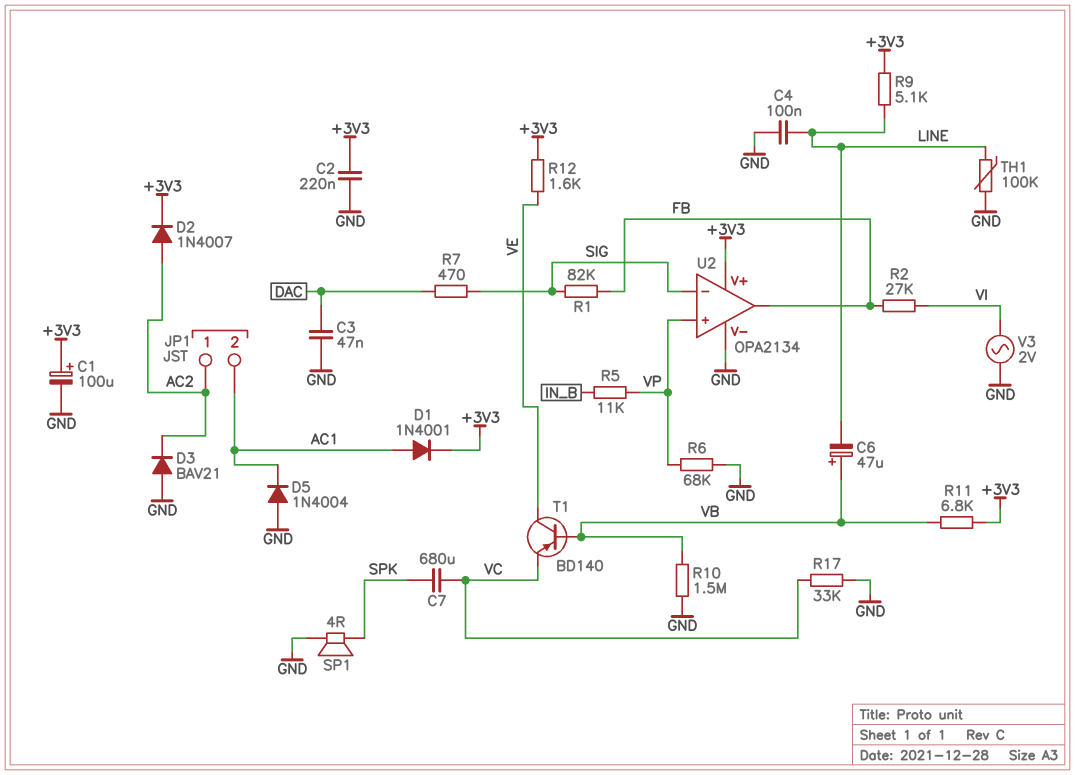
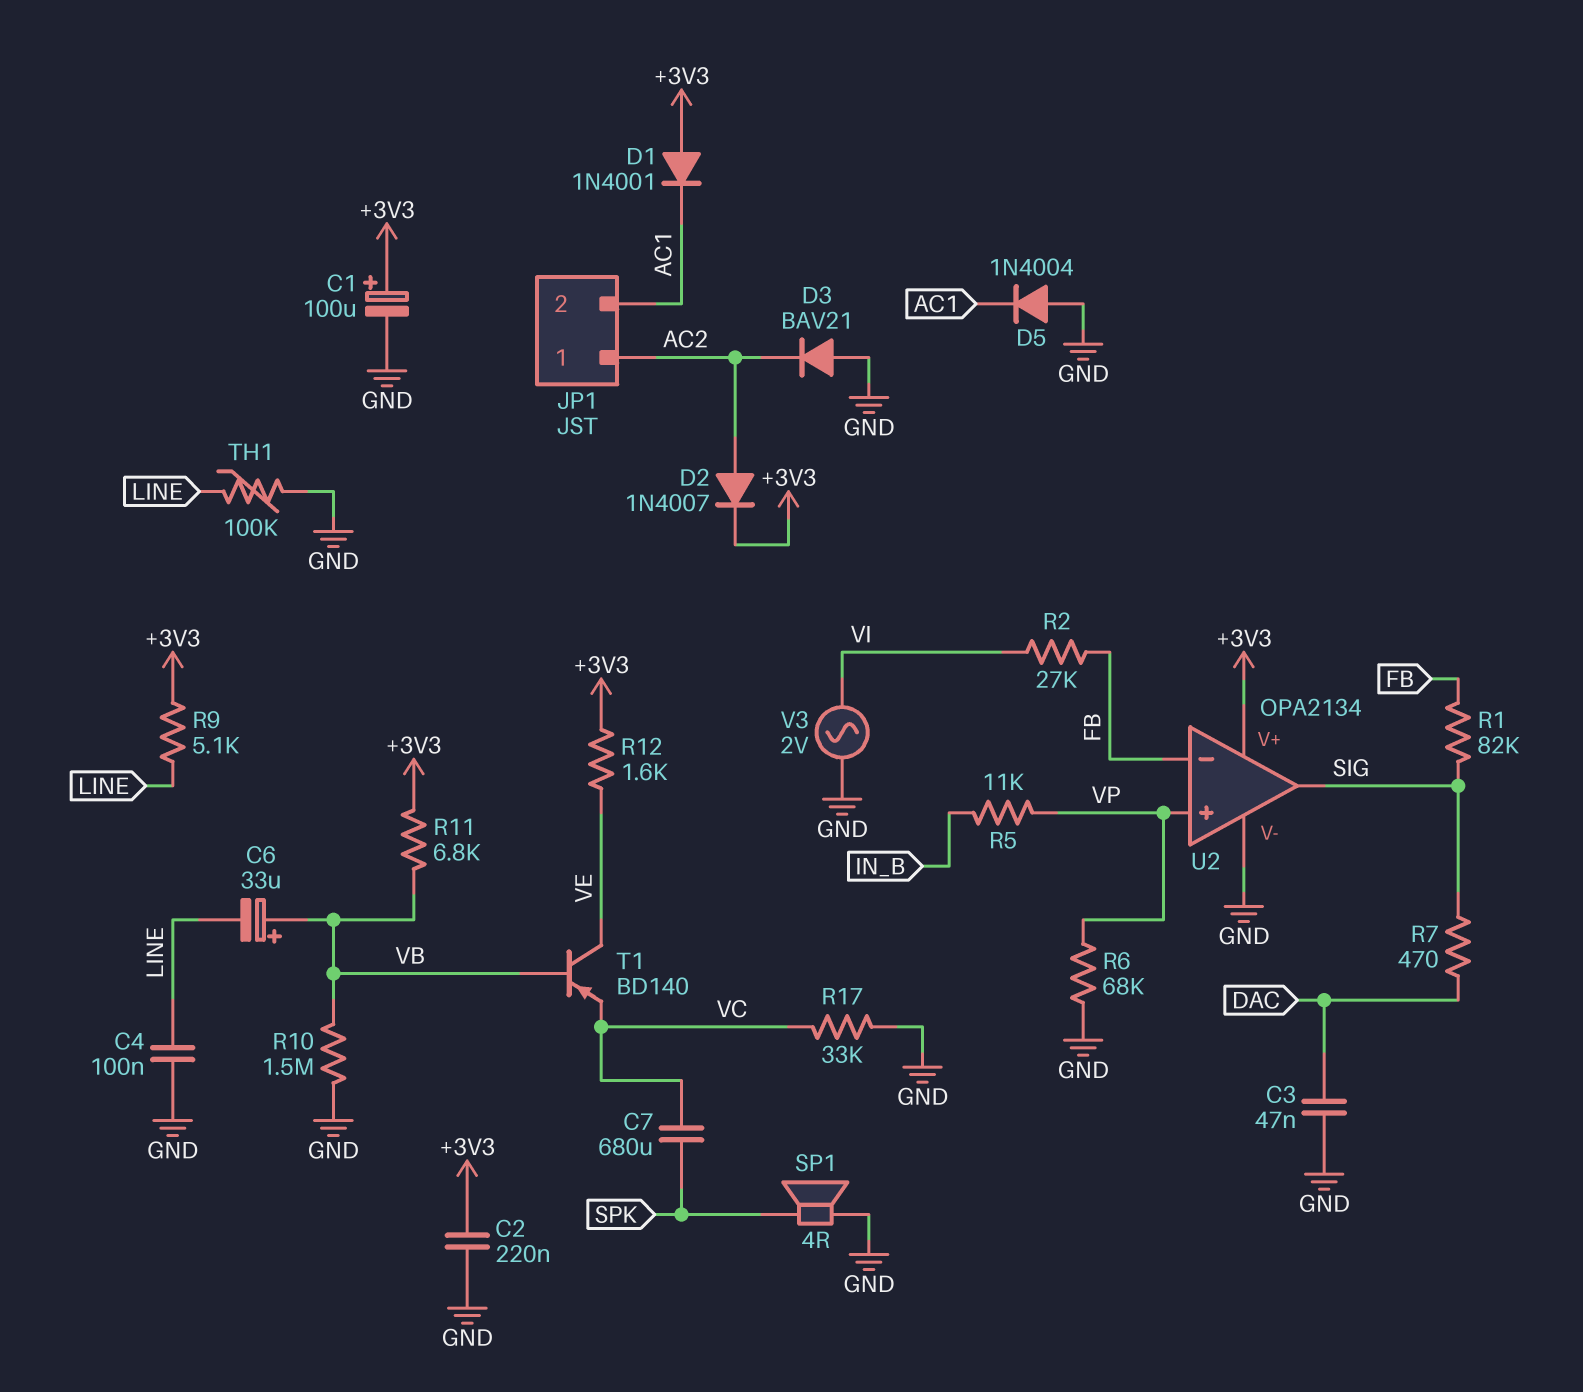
C6: 47uF (plus VB, minus LINE) -> 33uF (plus VB, minus LINE)
D1: diode 1N4001 (A AC1, K +3V3) -> diode 1N4001 (A +3V3, K AC1)
U2 pin in-: SIG -> FB
U2 pin out: FB -> SIG

